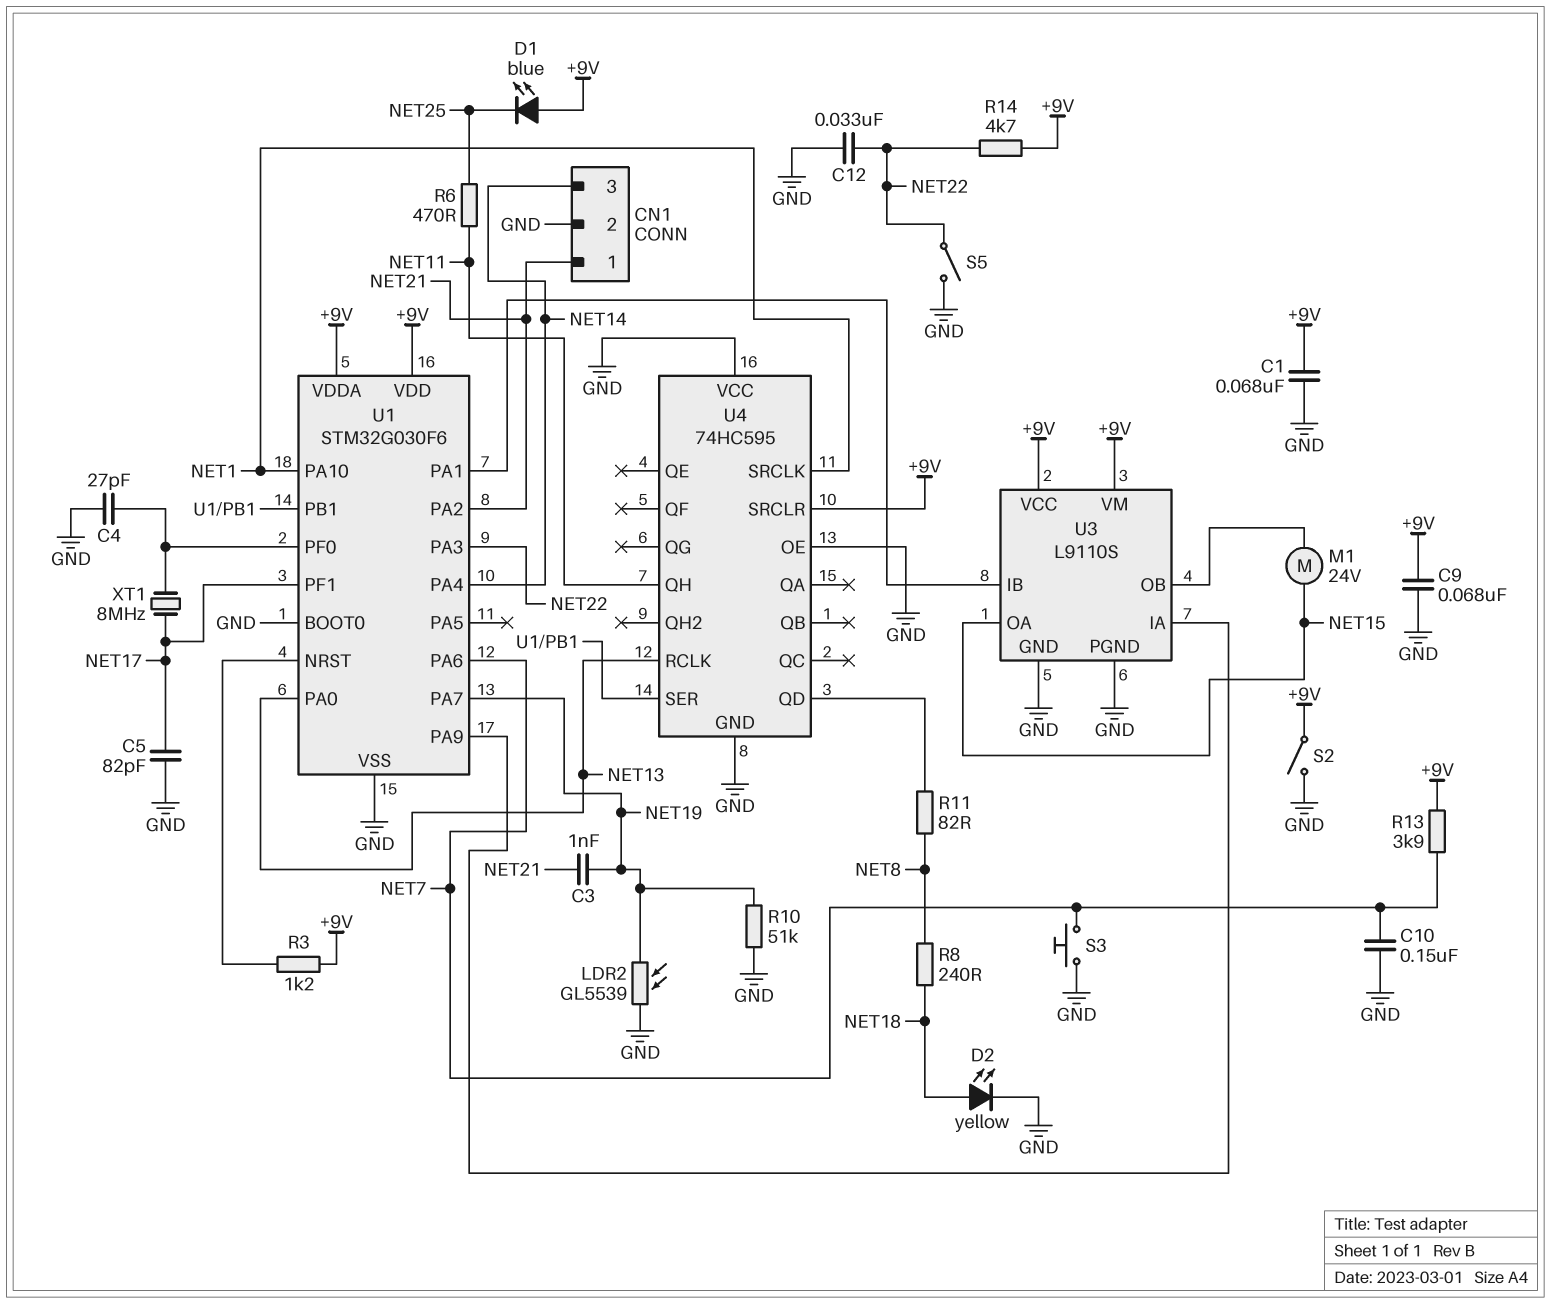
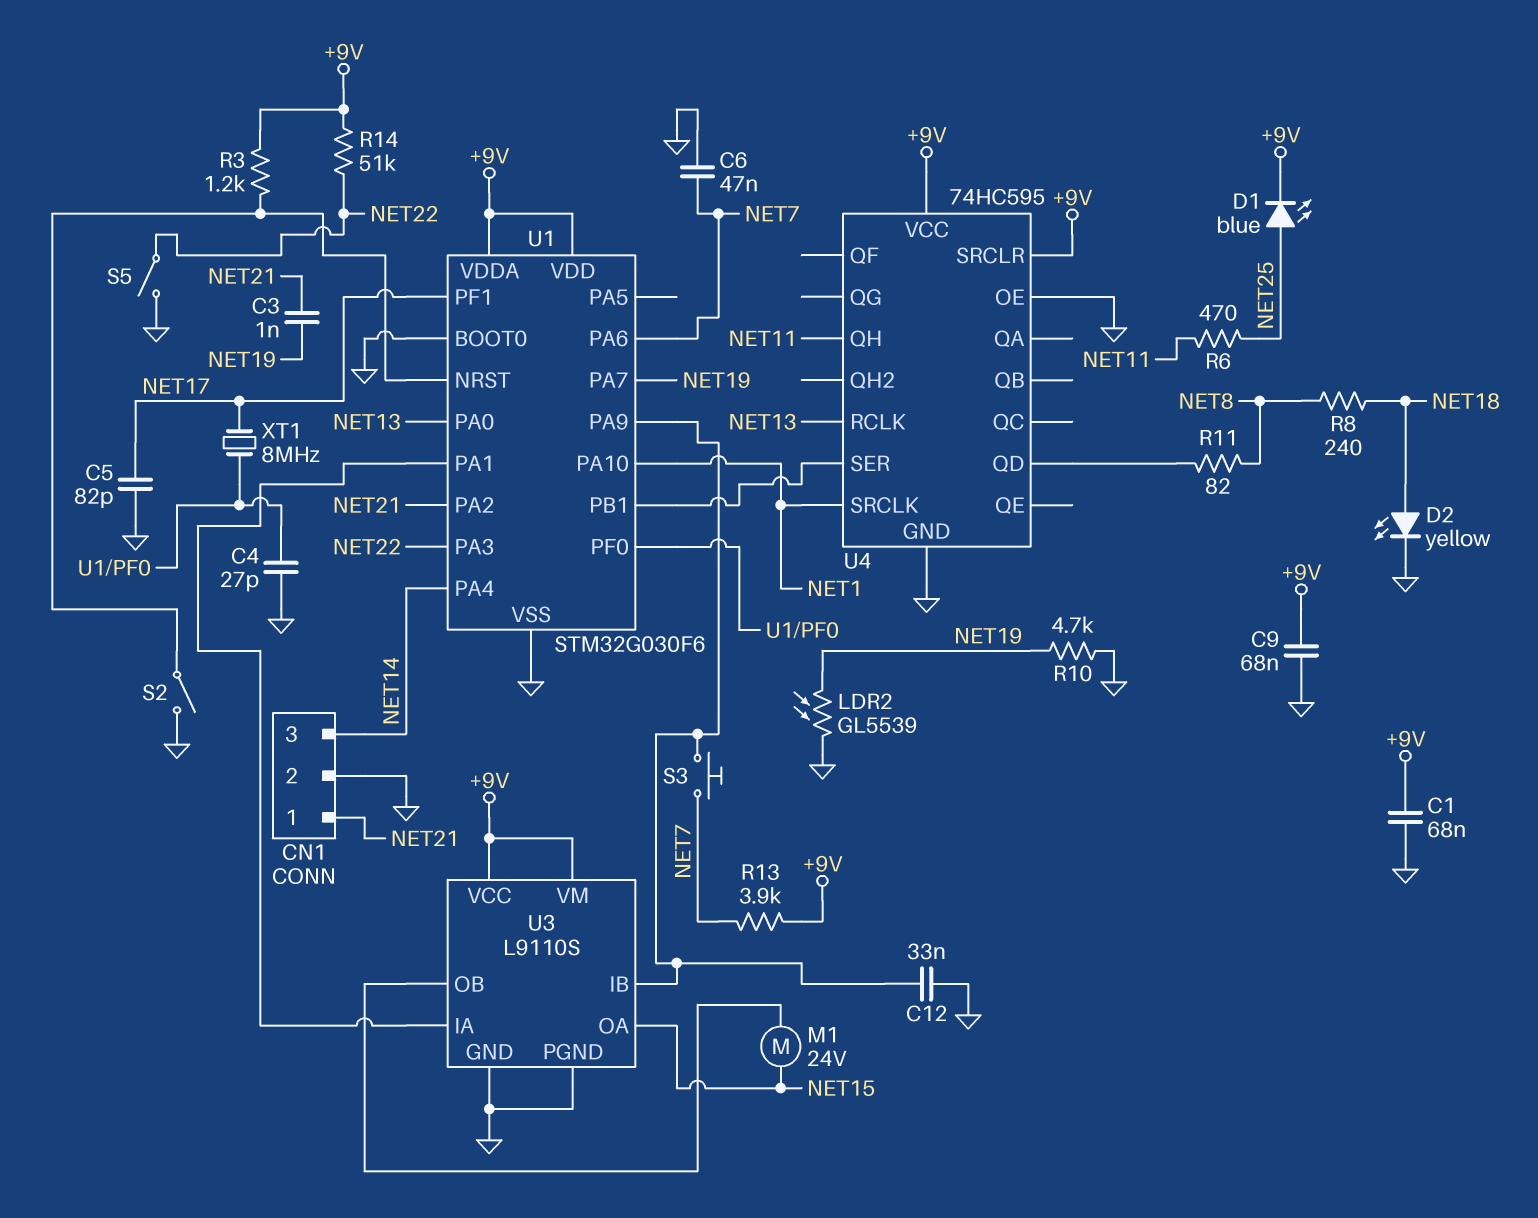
C6: none -> 47nF (GND, NET7)
C10: 150nF (GND, NET7) -> none
C12: 33nF (GND, NET22) -> 33nF (GND, U1/PA9)
D1: LED blue (A +9V, K NET25) -> LED blue (A NET25, K +9V)
R10: 51k (GND, NET19) -> 4.7k (GND, NET19)
R14: 4.7k (+9V, NET22) -> 51k (+9V, NET22)
S2: switch (+9V, GND) -> switch (GND, U1/NRST)
S3: button (GND, NET7) -> button (NET7, U1/PA9)
U3 pin IA: U1/PA9 -> U1/PA1
U3 pin IB: U1/PA1 -> U1/PA9
U4 pin VCC: GND -> +9V

